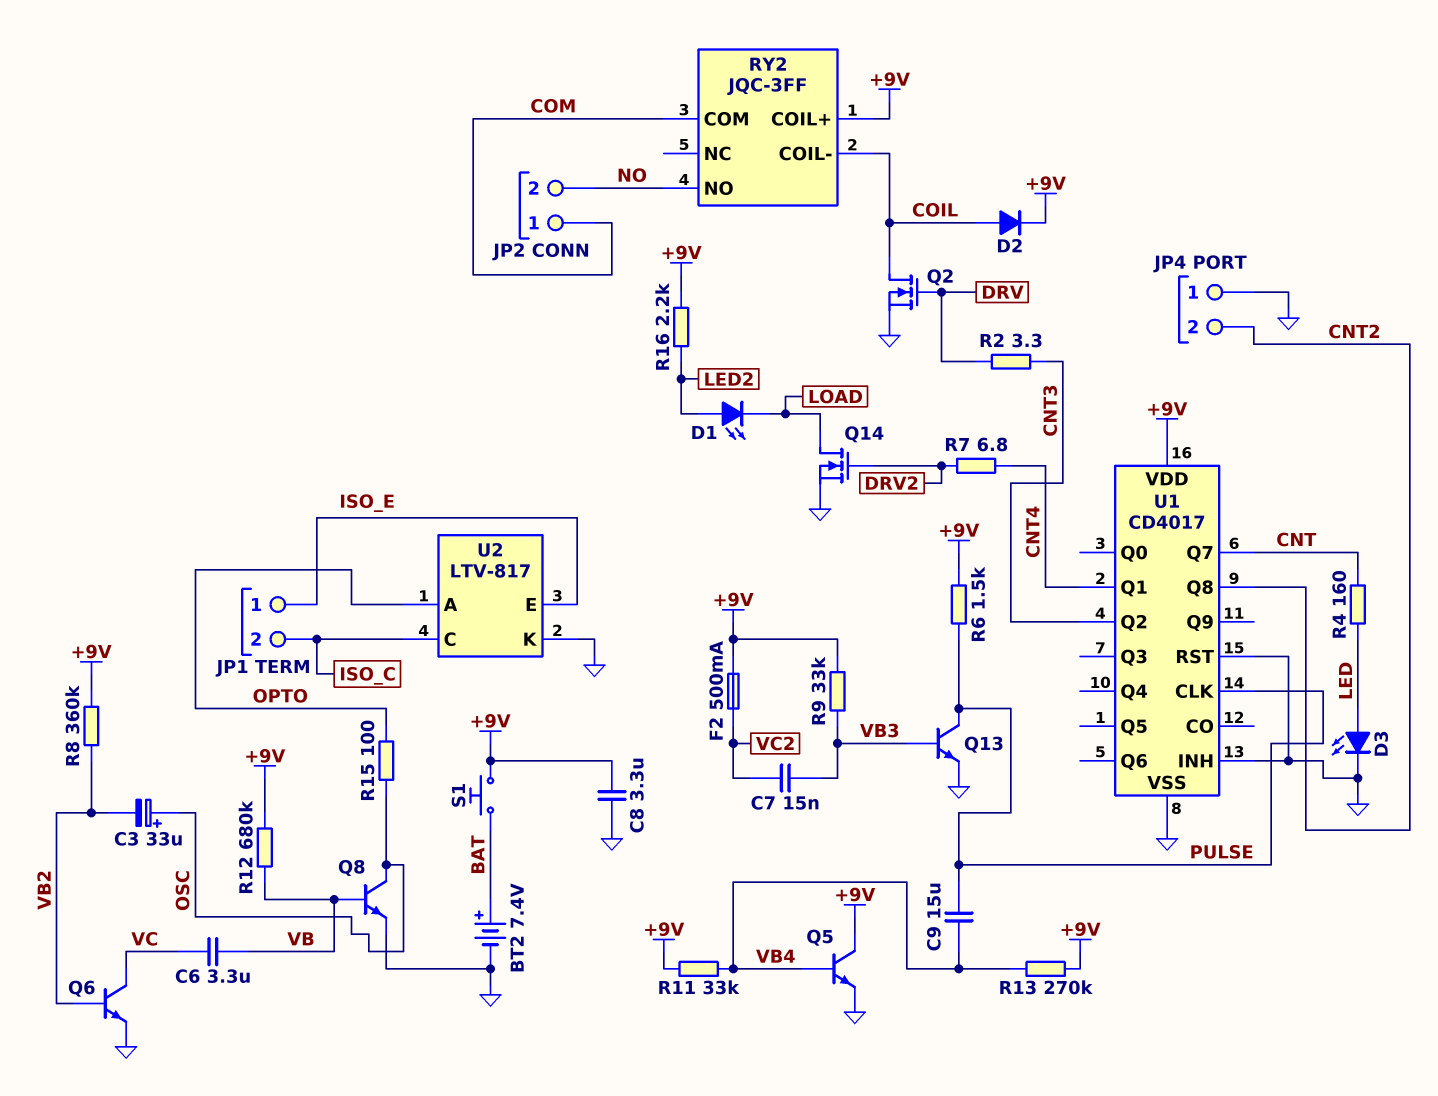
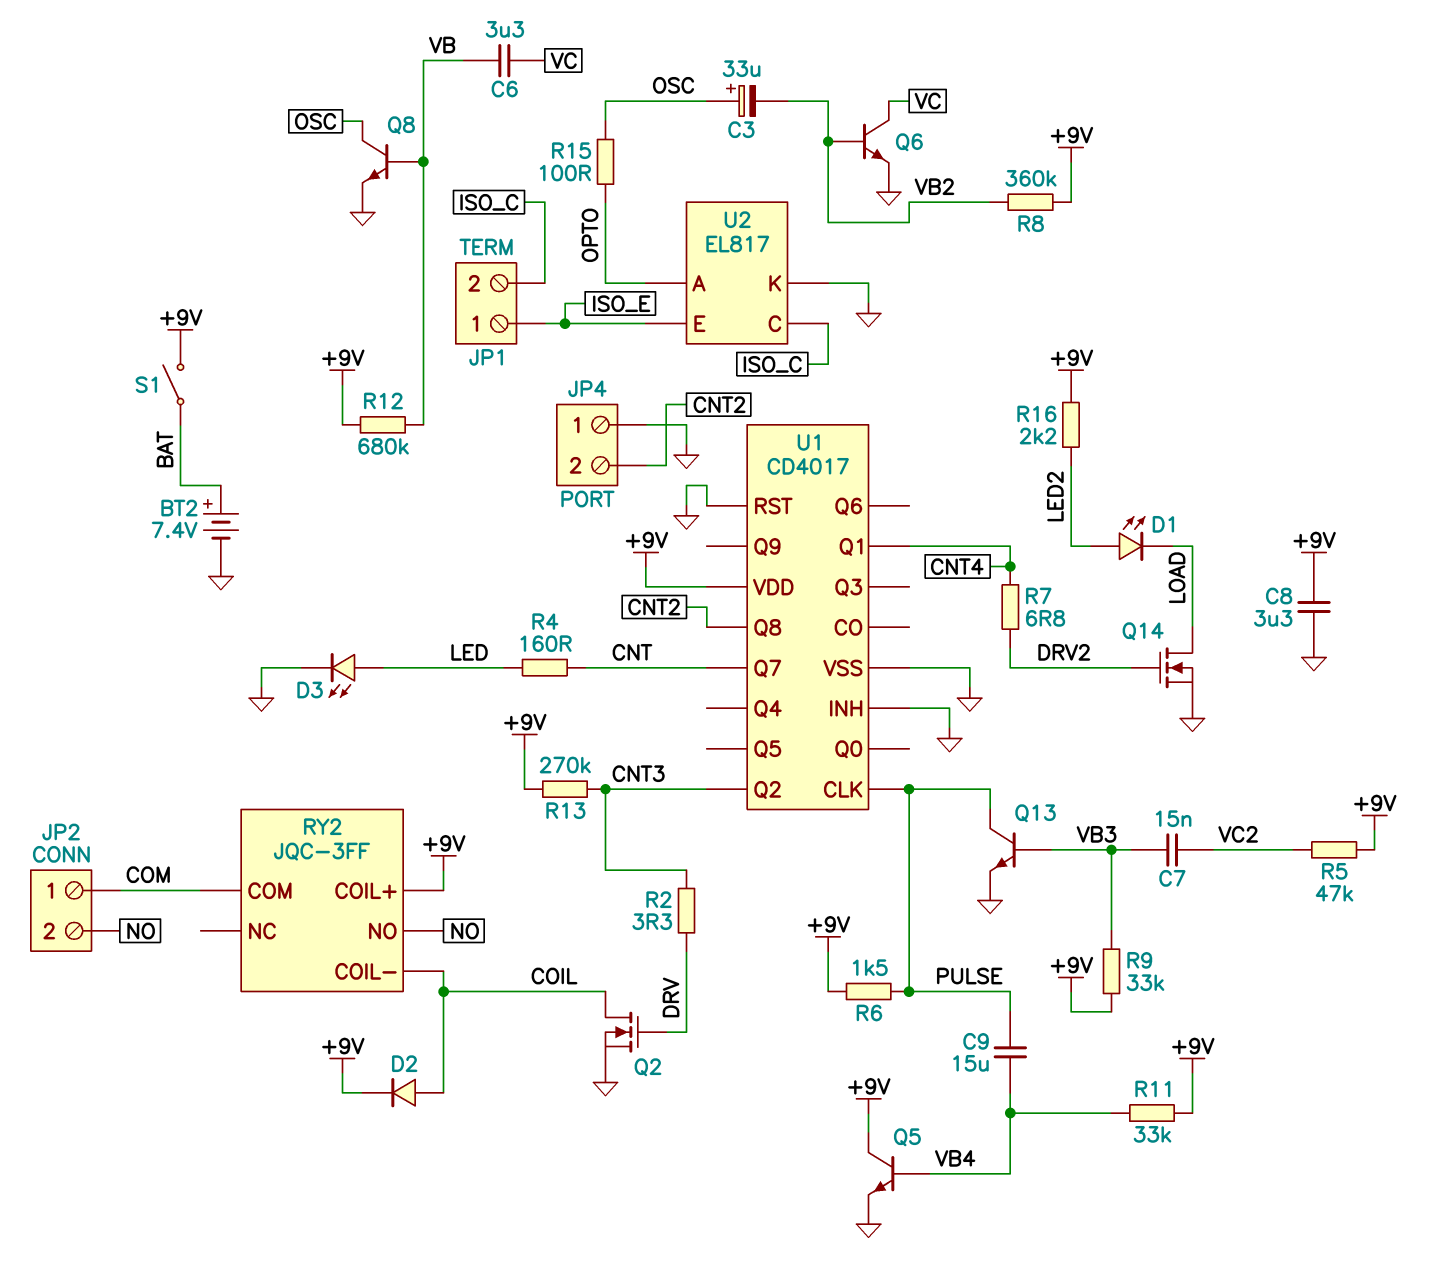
F2: 500mA (+9V, VC2) -> none
R5: none -> 47k (+9V, VC2)
R13: 270k (+9V, VB4) -> 270k (+9V, CNT3)
S1: button (+9V, BAT) -> switch (+9V, BAT)
U2: LTV-817 -> EL817

